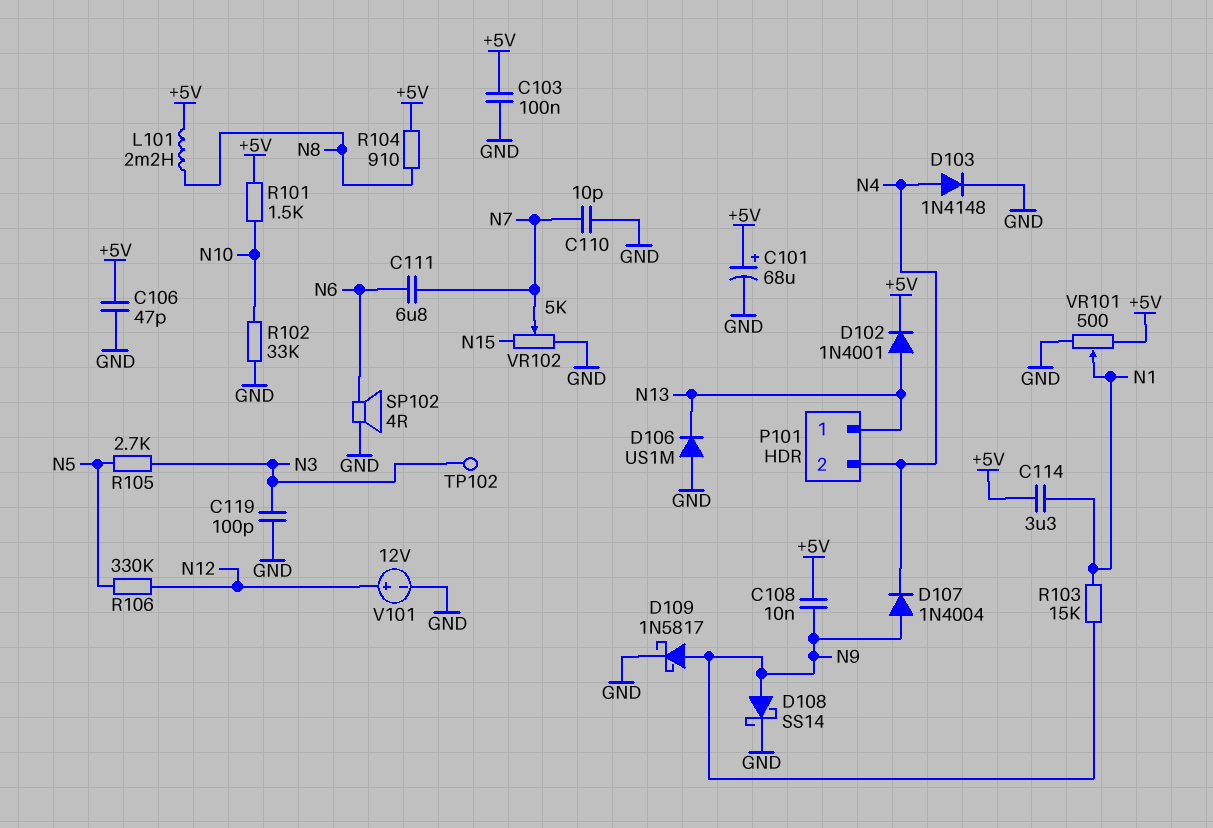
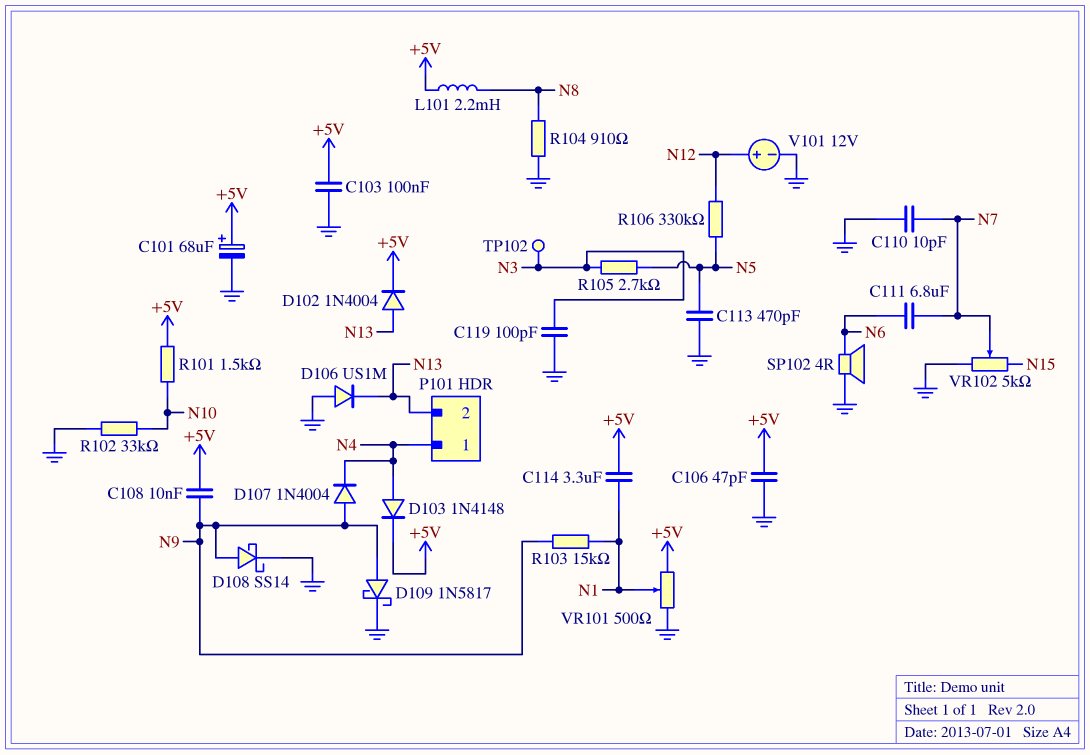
C113: none -> 470pF (GND, N5)
D102: diode 1N4001 (A N13, K +5V) -> diode 1N4004 (A N13, K +5V)
D103: diode 1N4148 (A N4, K GND) -> diode 1N4148 (A N4, K +5V)
P101 pin 1: N13 -> N4
P101 pin 2: N4 -> N13
R104: 910 (+5V, N8) -> 910 (GND, N8)

